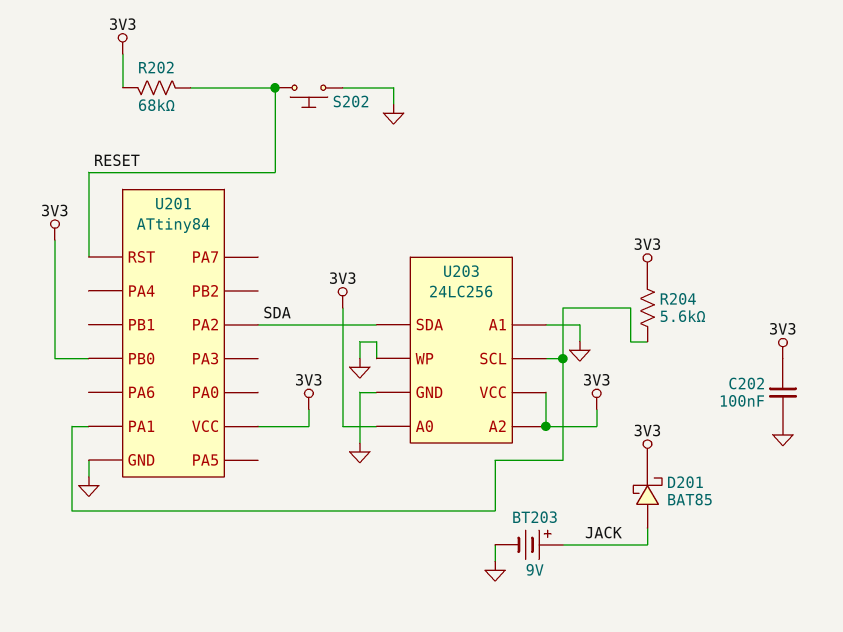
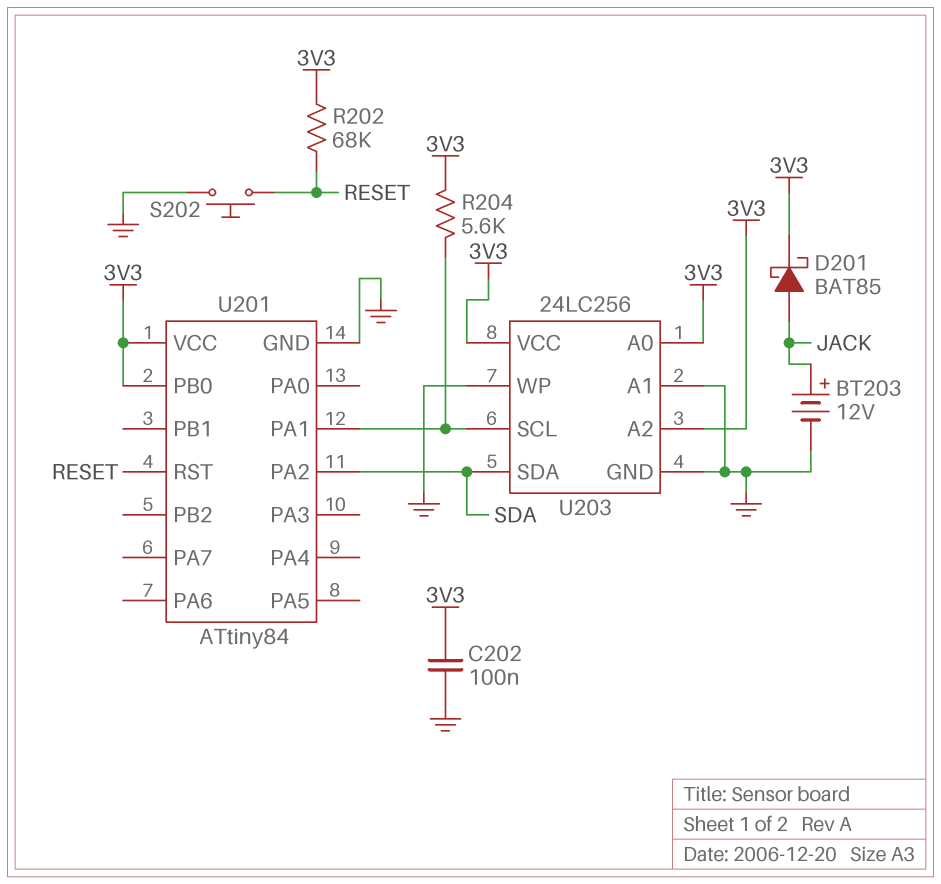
BT203: 9V (plus JACK, minus GND) -> 12V (plus JACK, minus GND)

